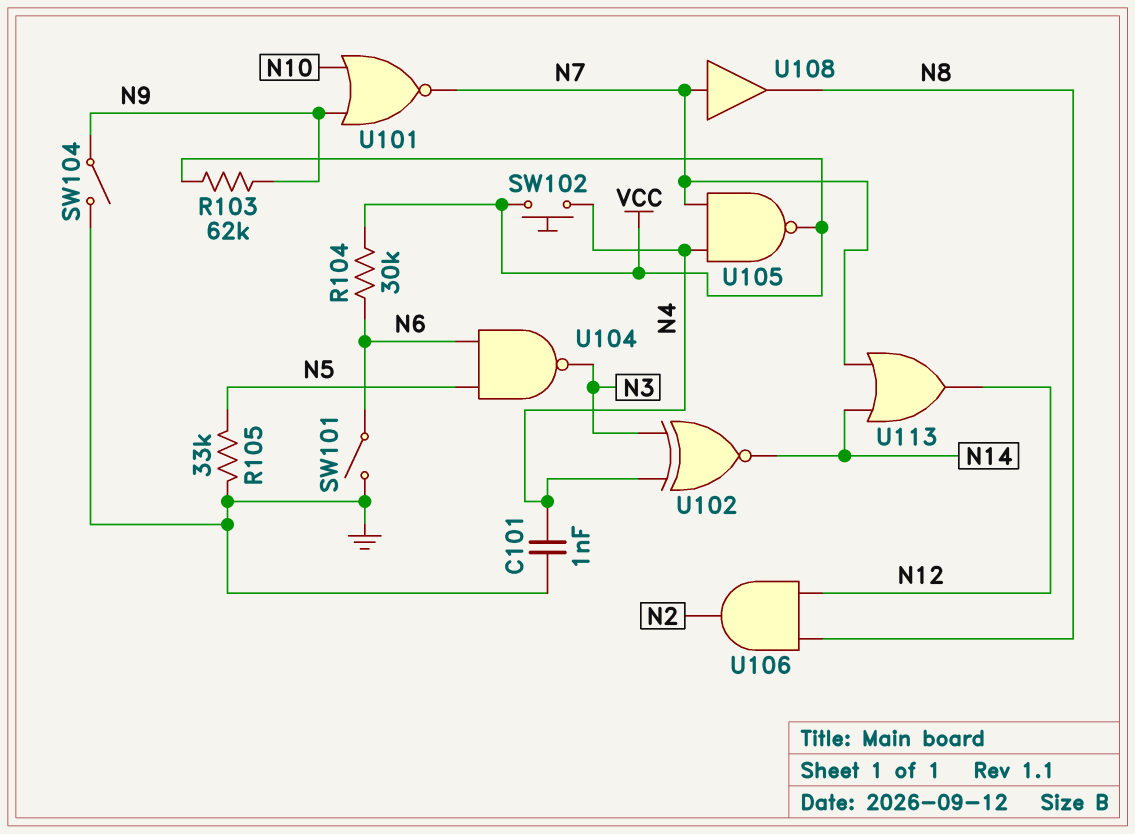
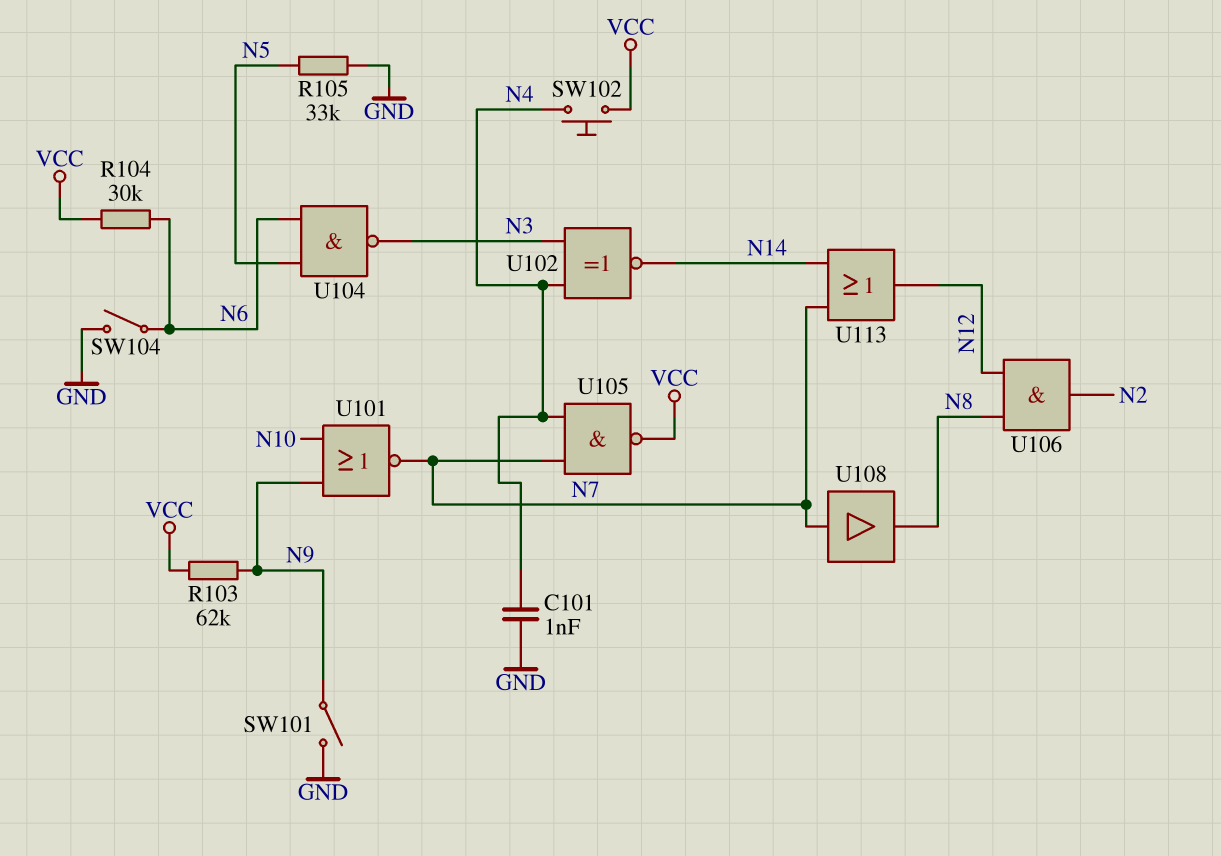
SW101: switch (GND, N6) -> switch (GND, N9)
SW104: switch (GND, N9) -> switch (GND, N6)

